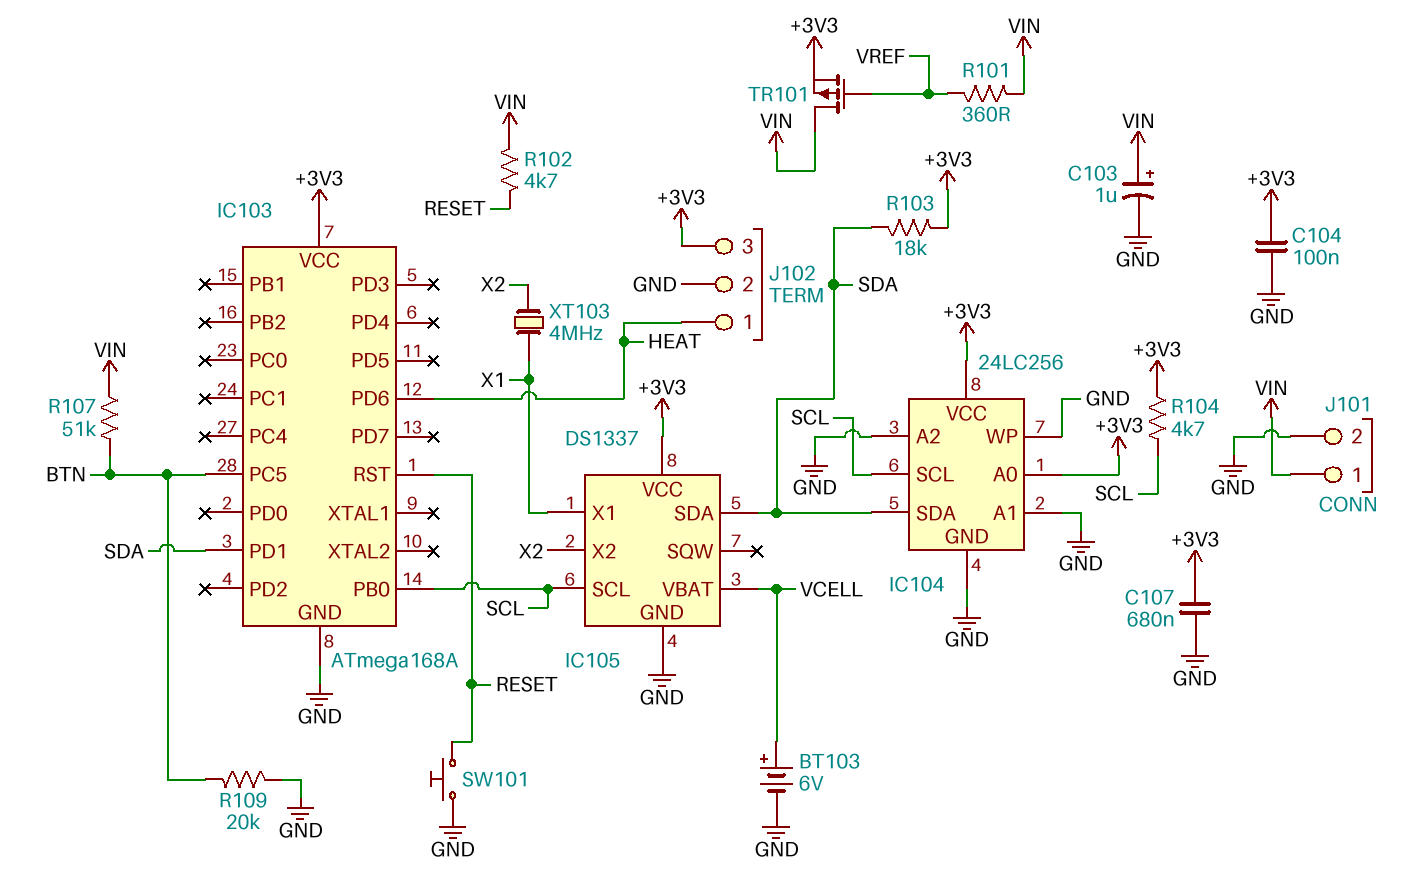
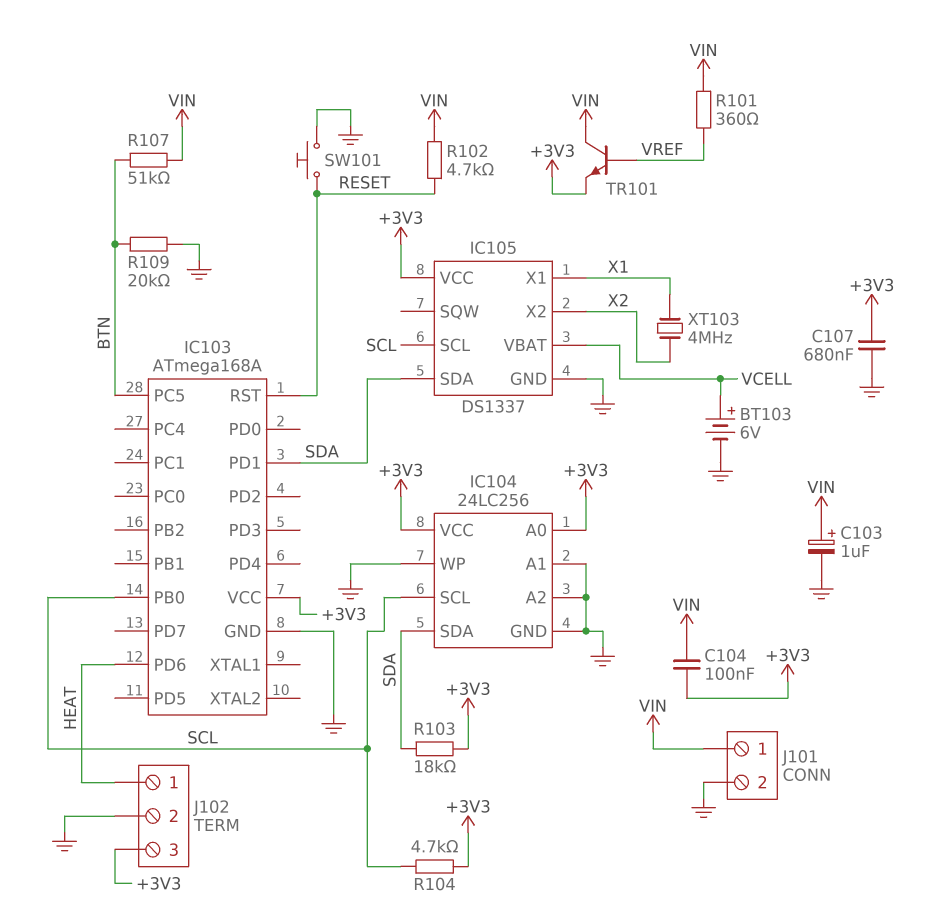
C104: 100nF (+3V3, GND) -> 100nF (+3V3, VIN)
TR101: PMOS (G VREF, D VIN, S +3V3) -> NPN (B VREF, C VIN, E +3V3)

